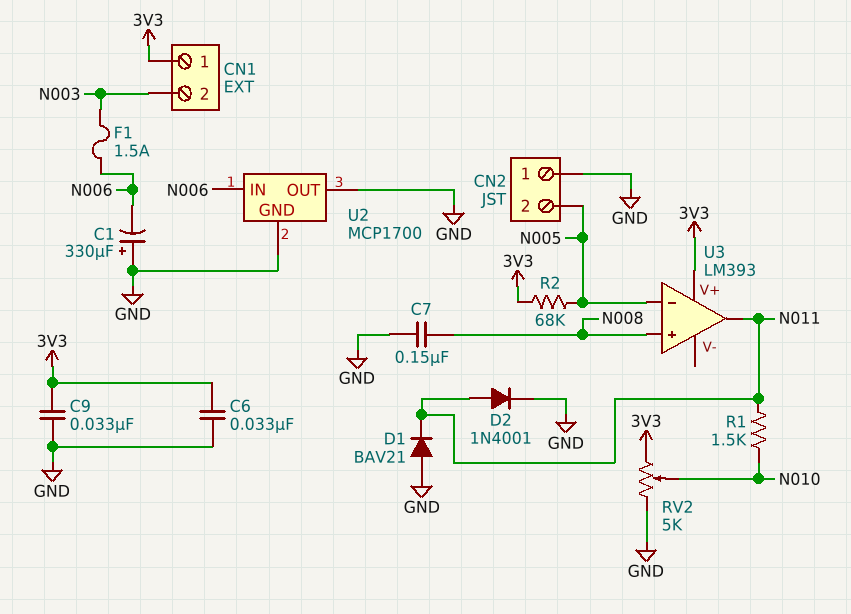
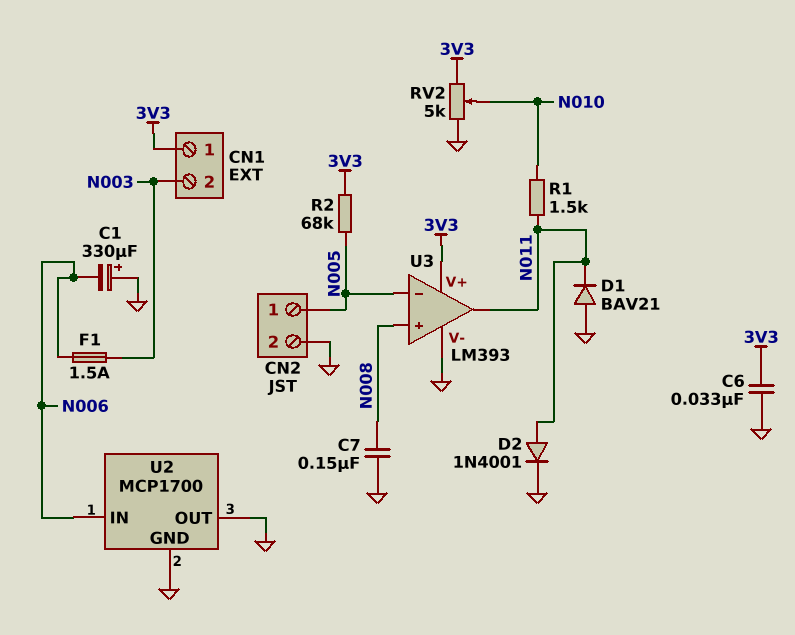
C9: 33nF (3V3, GND) -> none
CN2 pin 1: GND -> N005
CN2 pin 2: N005 -> GND
U3 pin V-: none -> GND

